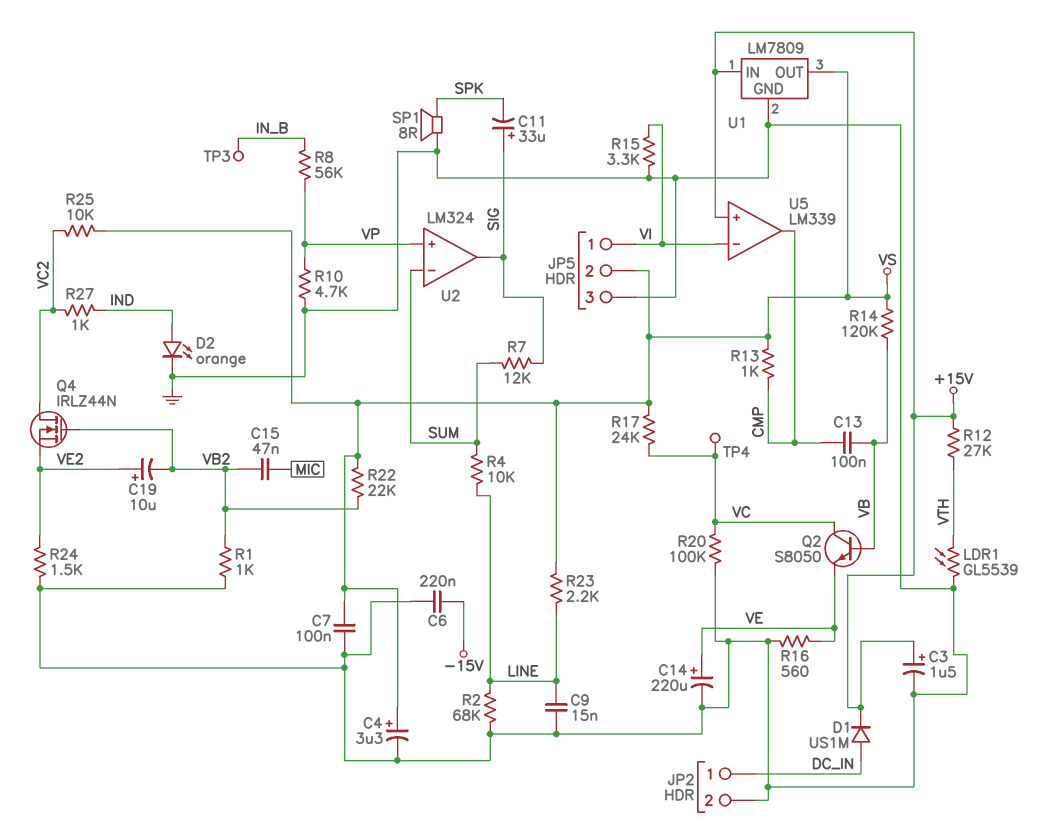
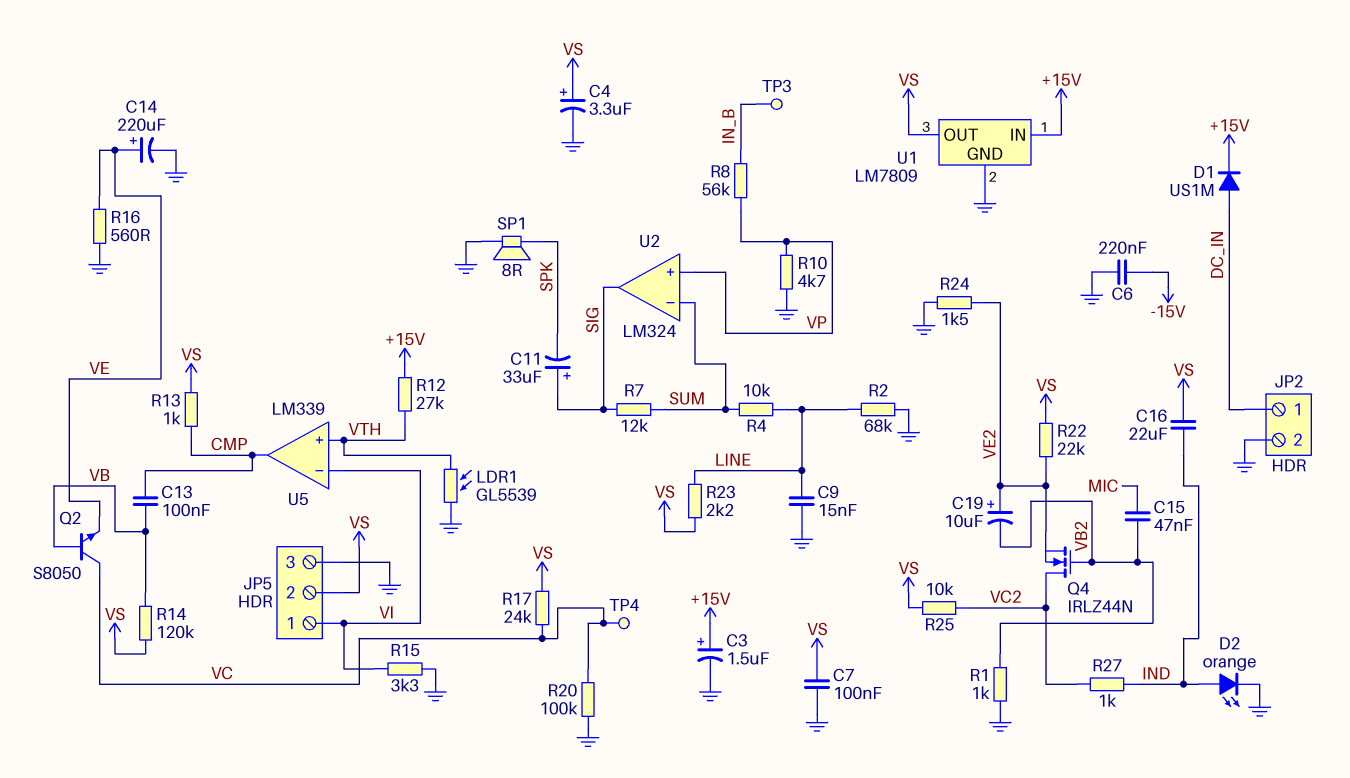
C16: none -> 22uF (IND, VS)
R22: 22k (VB2, VS) -> 22k (VE2, VS)
U5 pin in+: +15V -> VTH

